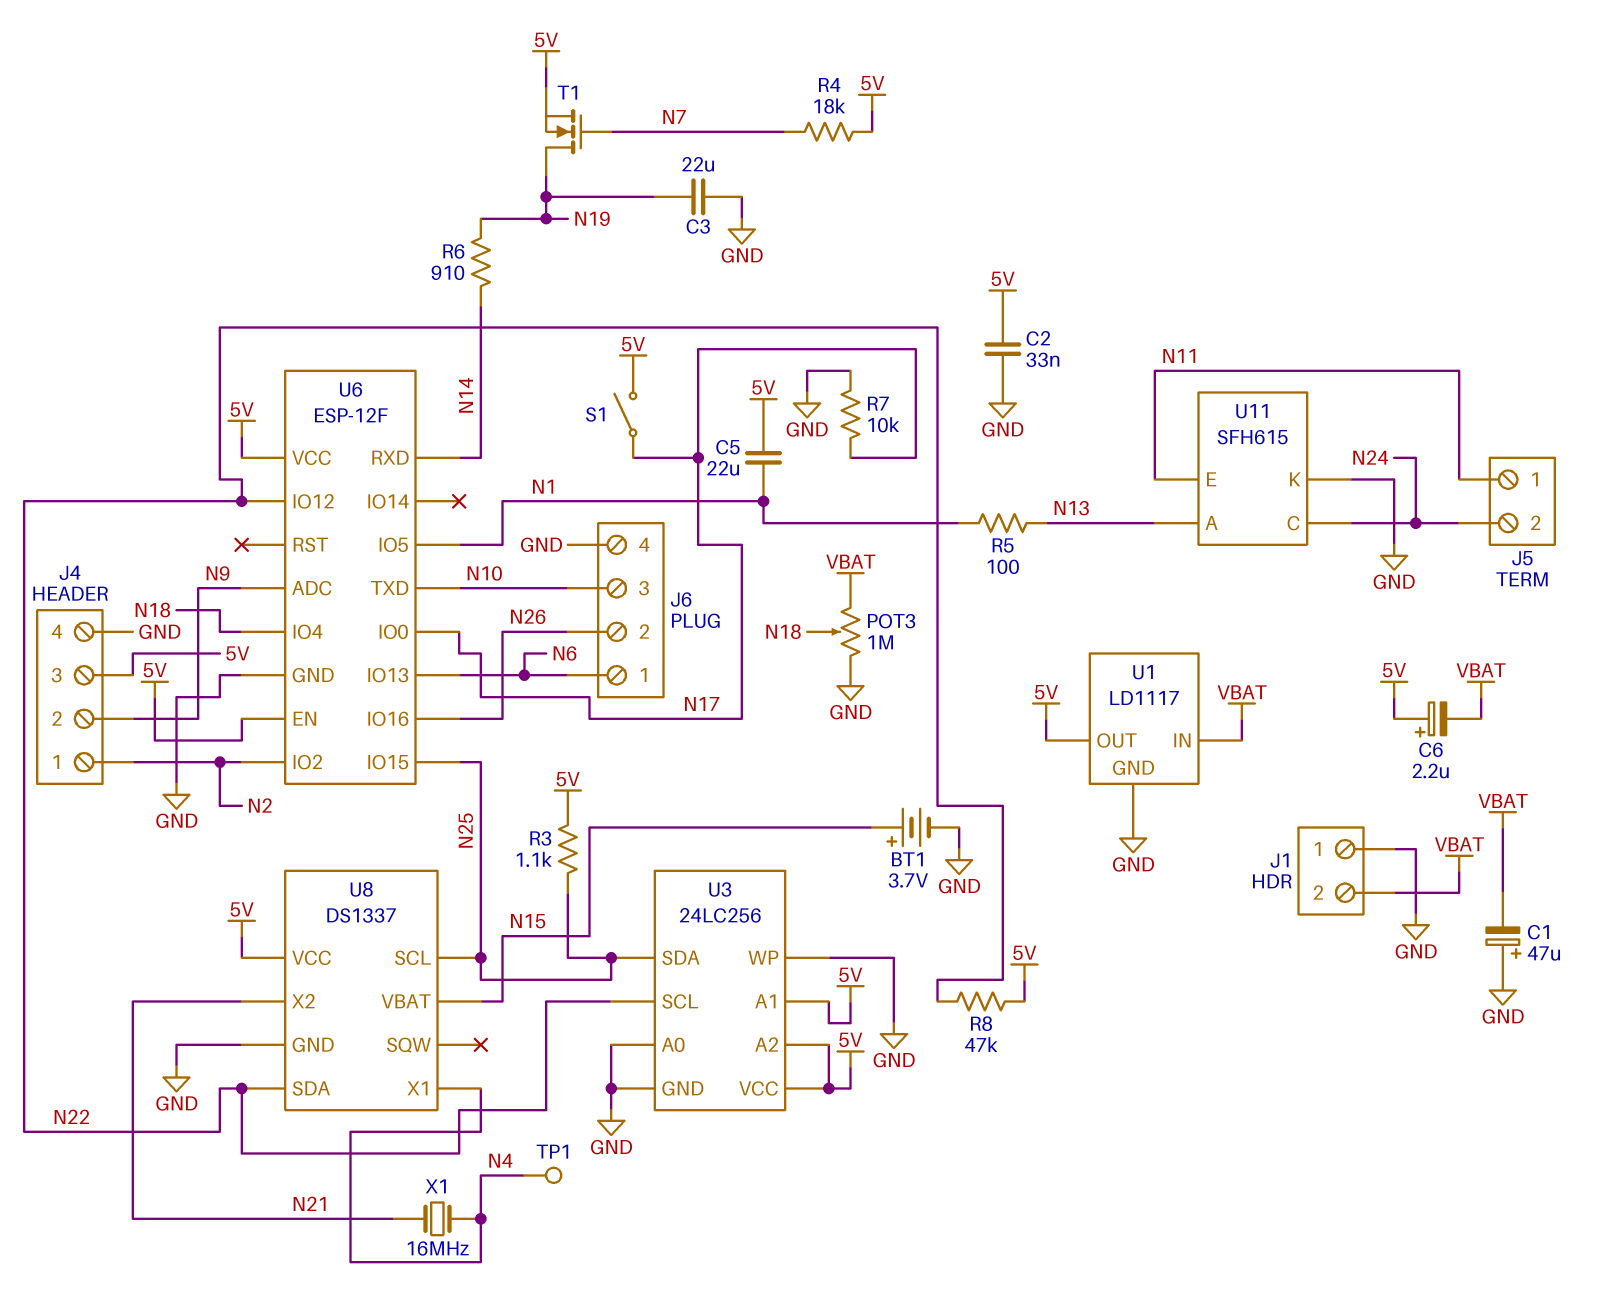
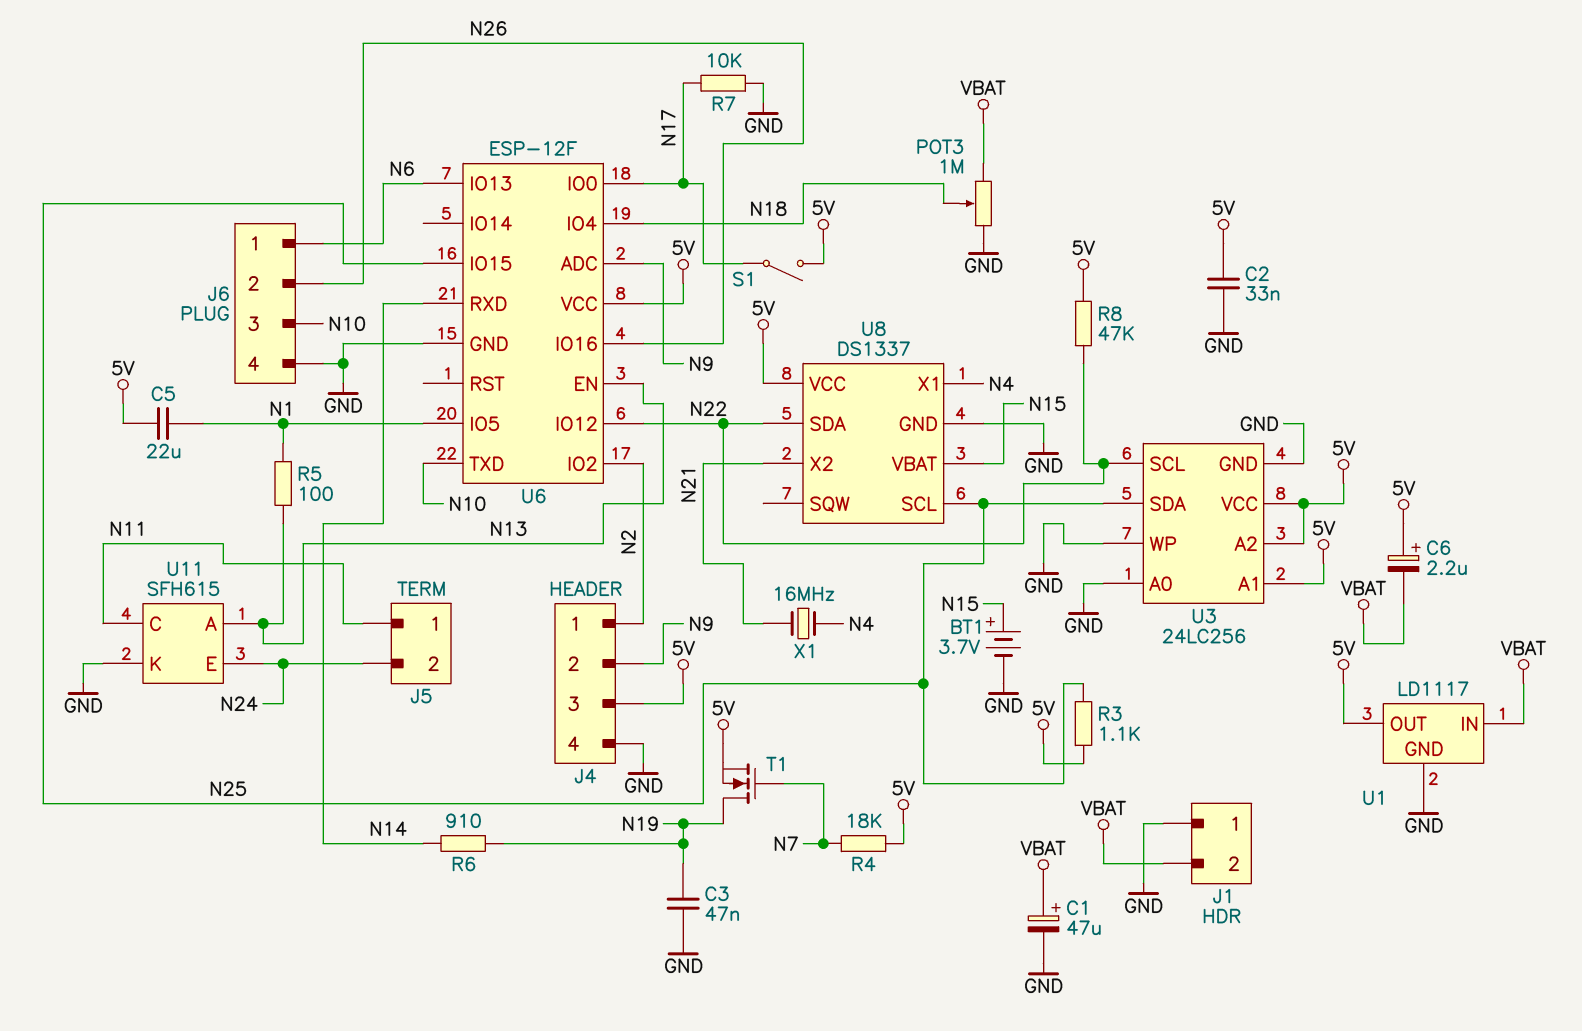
C1: 47uF (plus GND, minus VBAT) -> 47uF (plus VBAT, minus GND)
C3: 22uF (GND, N19) -> 47nF (GND, N19)
TP1: test point (N4) -> none
U6 pin EN: 5V -> N13
U11 pin C: N24 -> N11
U11 pin E: N11 -> N24

